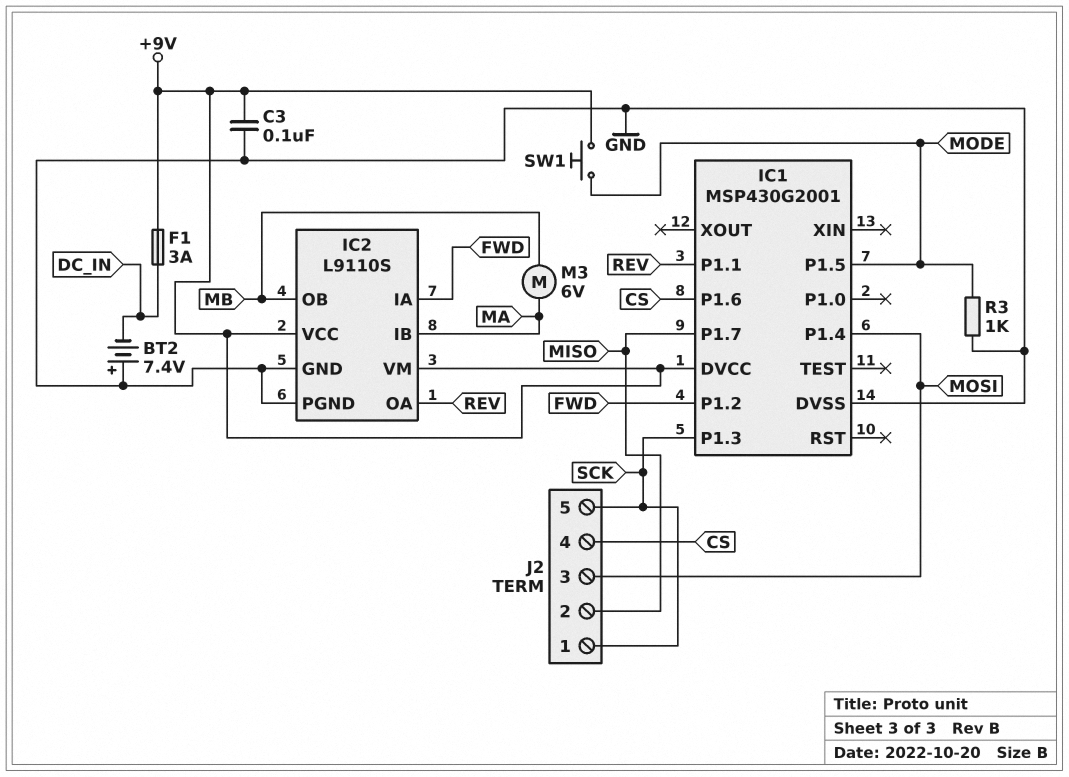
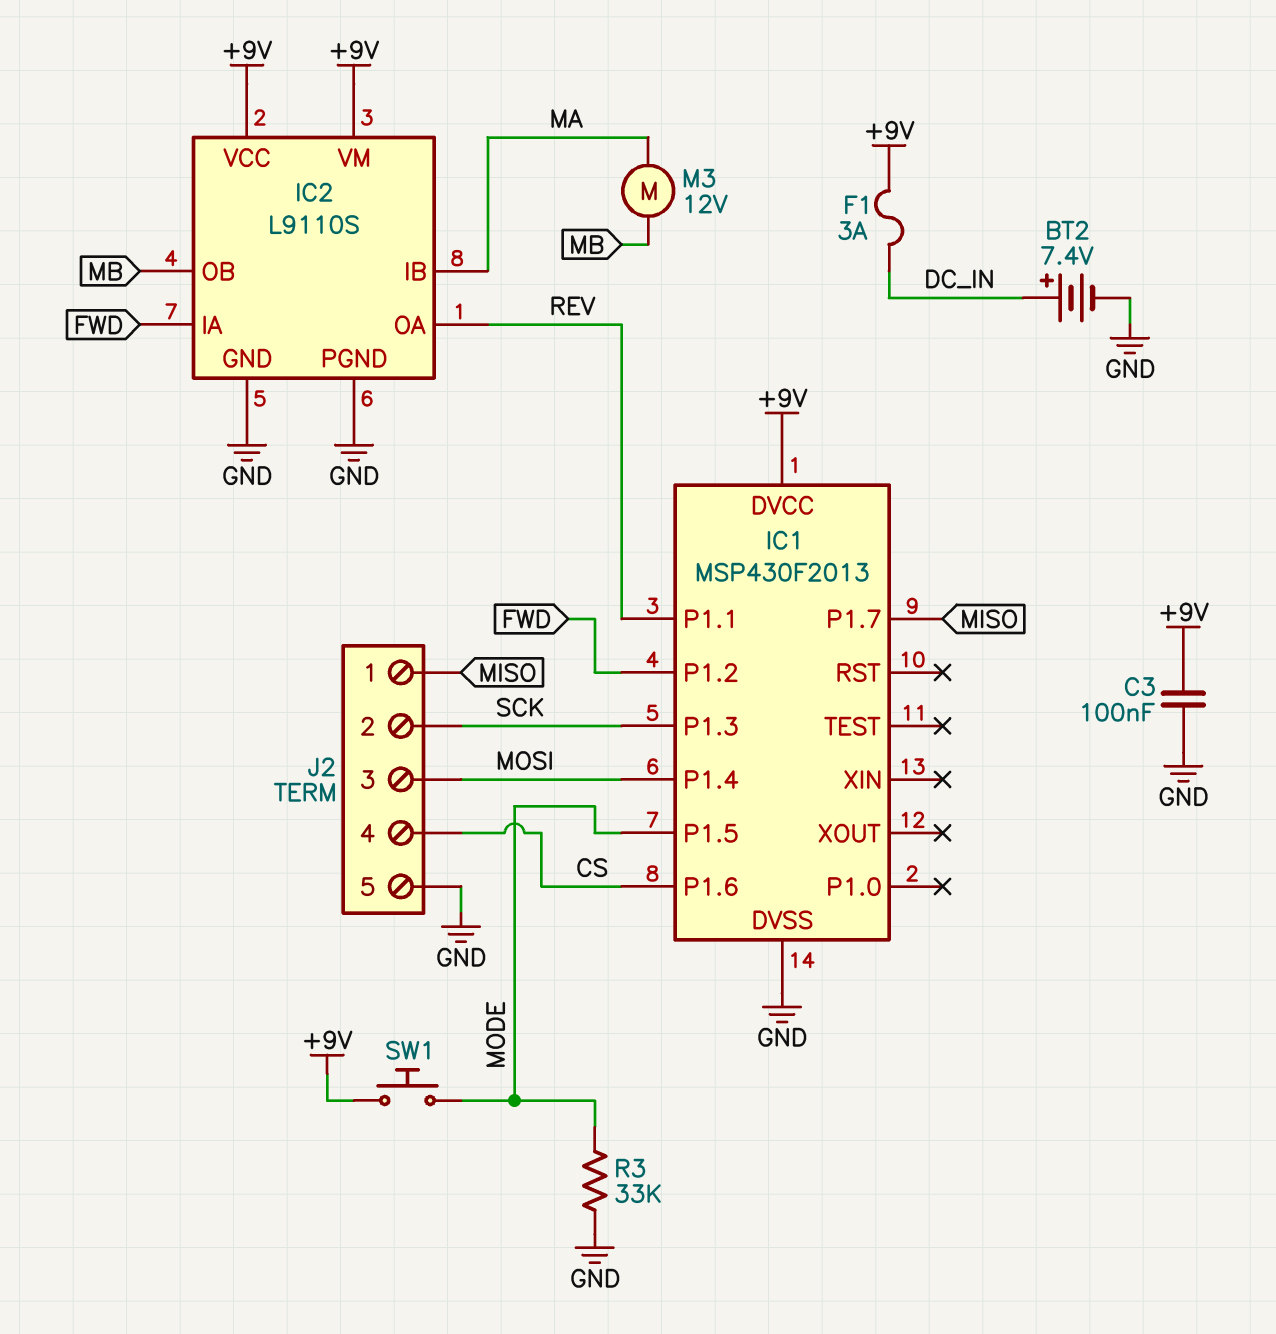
BT2: 7.4V (plus GND, minus DC_IN) -> 7.4V (plus DC_IN, minus GND)
IC1: MSP430G2001 -> MSP430F2013
J2 pin 1: SCK -> MISO
J2 pin 2: MISO -> SCK
J2 pin 5: SCK -> GND
M3: motor 6V (MA, MB) -> motor 12V (MA, MB)
R3: 1k (GND, MODE) -> 33k (GND, MODE)

